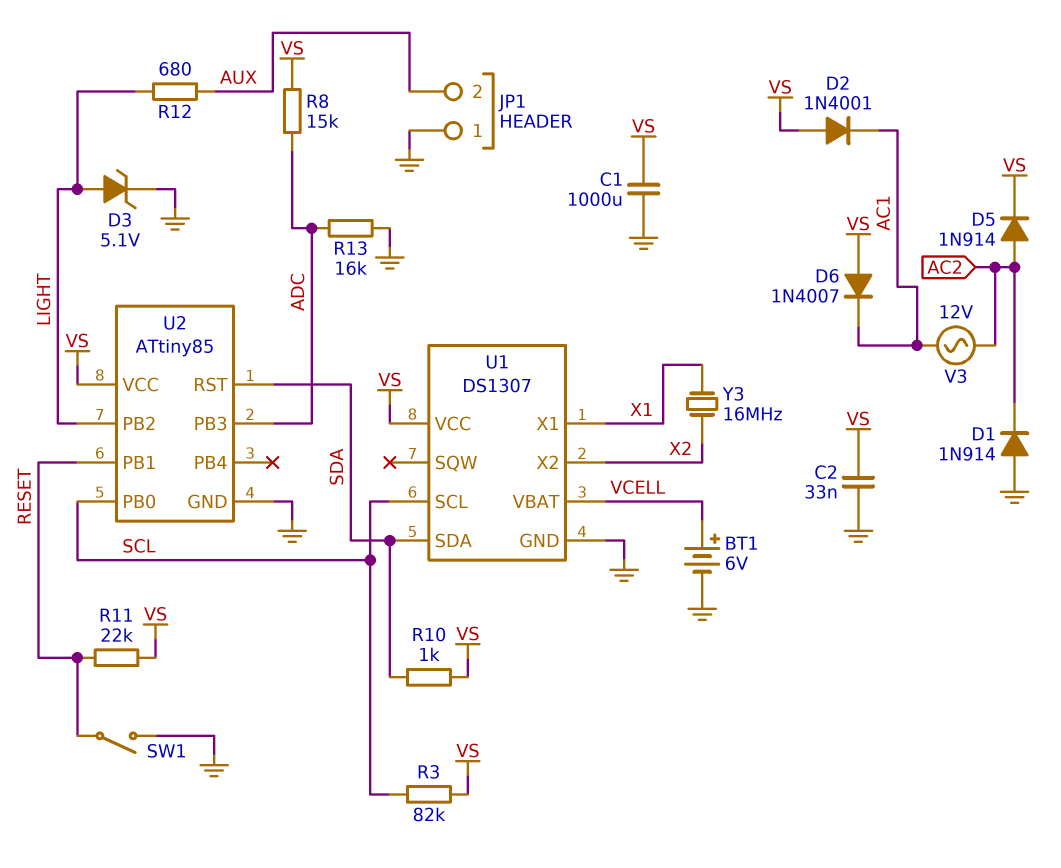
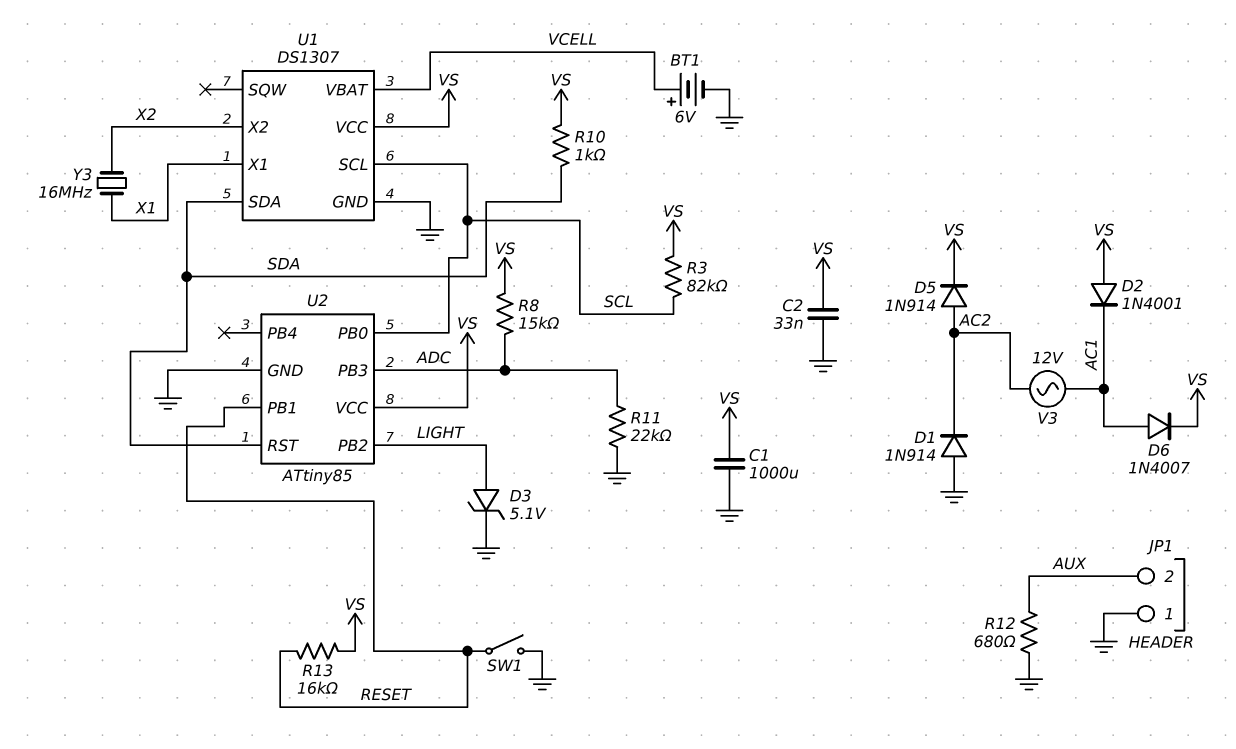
D6: diode 1N4007 (A VS, K AC1) -> diode 1N4007 (A AC1, K VS)
R11: 22k (RESET, VS) -> 22k (ADC, GND)
R12: 680 (AUX, LIGHT) -> 680 (AUX, GND)
R13: 16k (ADC, GND) -> 16k (RESET, VS)

